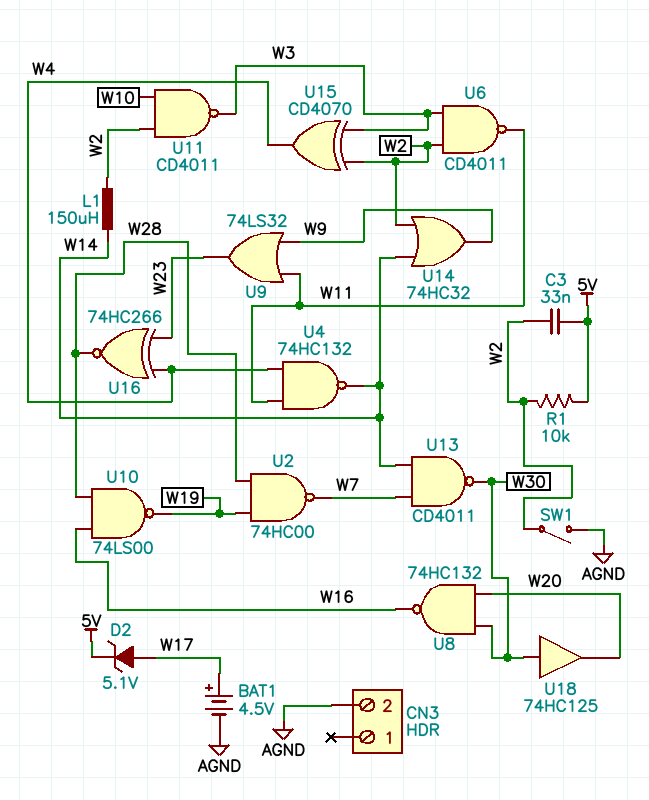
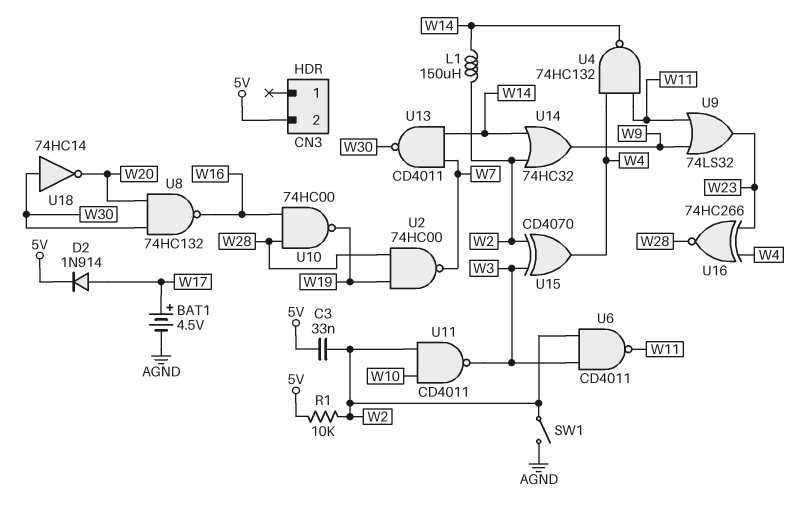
CN3 pin 2: AGND -> 5V
D2: zener 5.1V (A W17, K 5V) -> diode 1N914 (A W17, K 5V)
U10: NAND 74LS00 (in W16, in W28, out W19) -> NAND 74HC00 (in W16, in W28, out W19)
U18: buffer 74HC125 (in W30, out W20) -> NOT 74HC14 (in W30, out W20)

